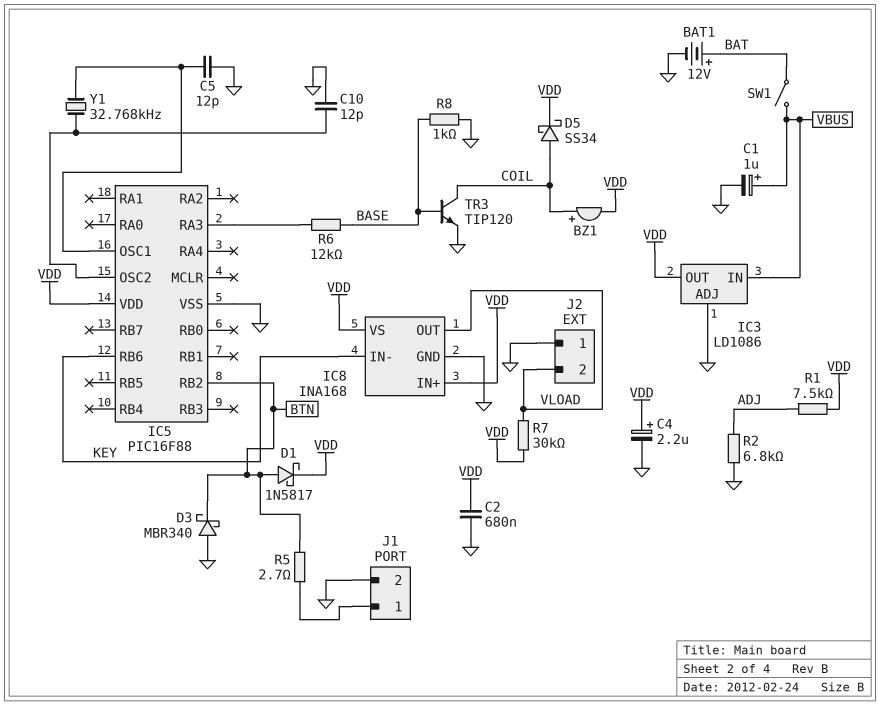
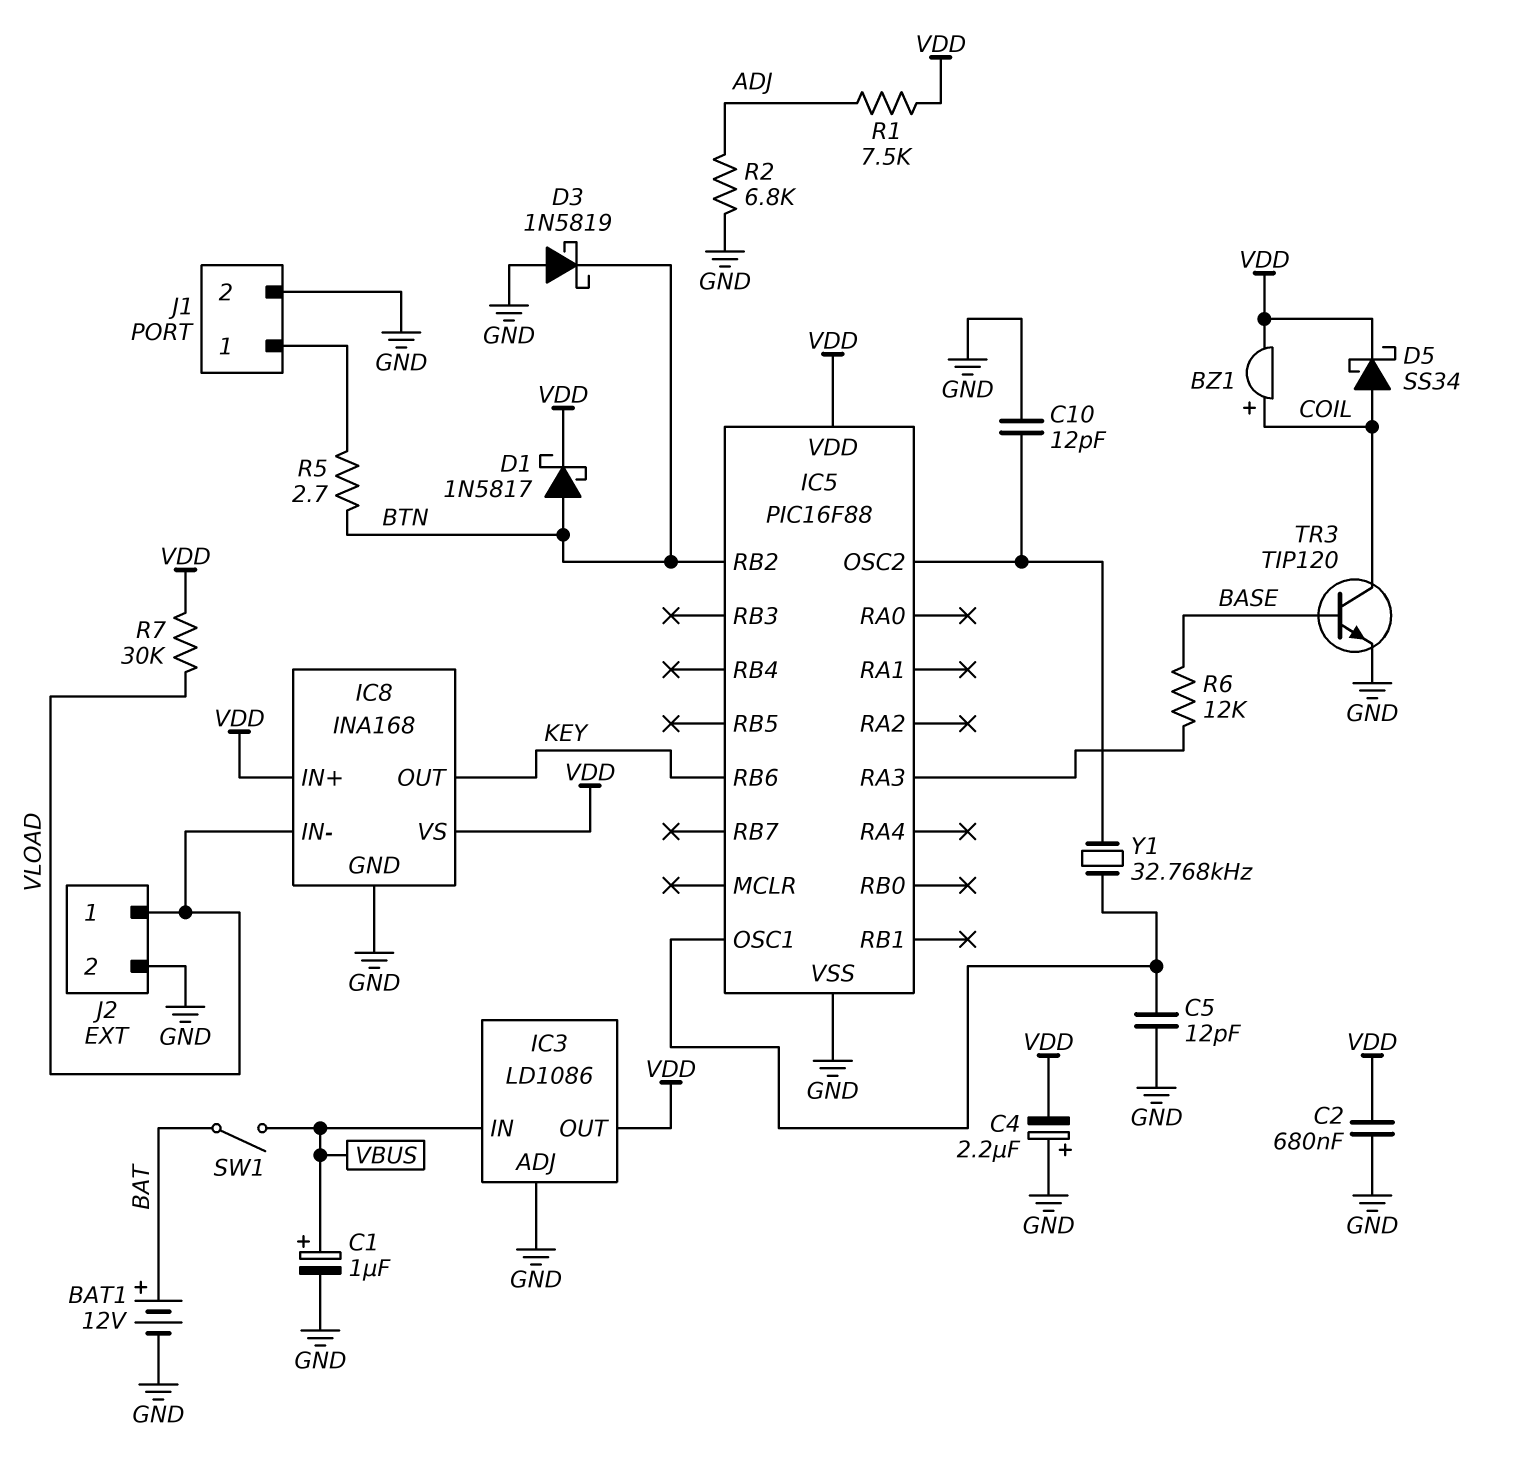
C4: 2.2uF (plus VDD, minus GND) -> 2.2uF (plus GND, minus VDD)
D3: schottky MBR340 (A GND, K BTN) -> schottky 1N5819 (A GND, K BTN)
IC8 pin IN-: KEY -> VLOAD
IC8 pin OUT: VLOAD -> KEY
J2 pin 1: GND -> VLOAD
J2 pin 2: VLOAD -> GND
R8: 1k (BASE, GND) -> none

